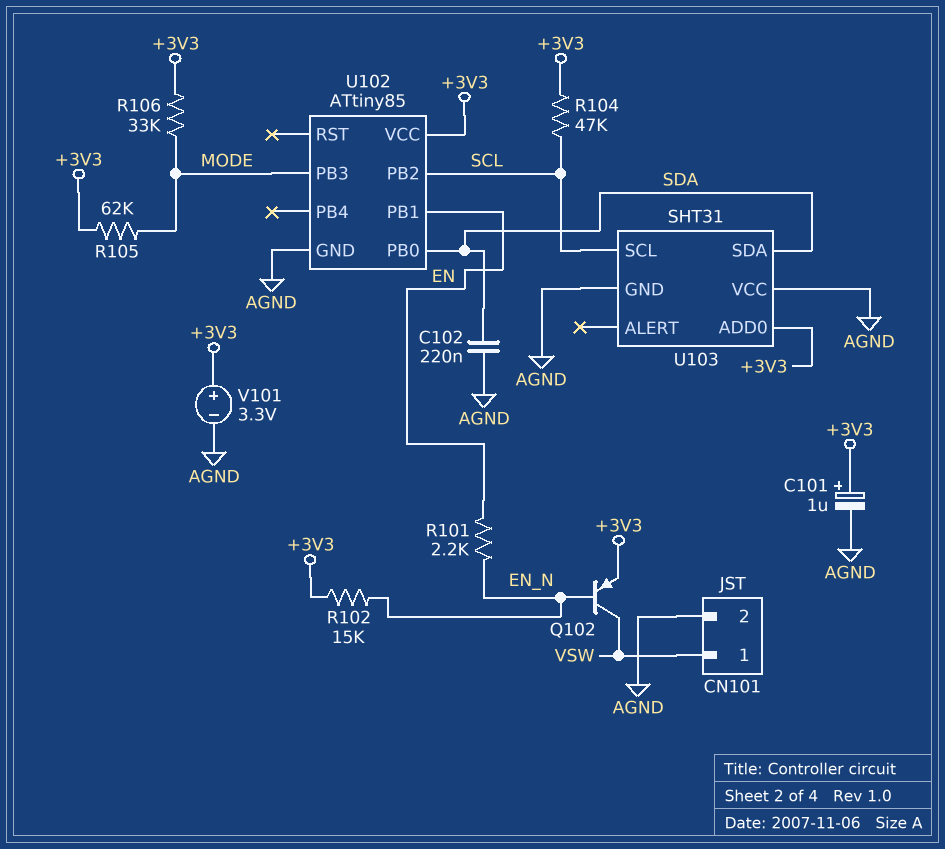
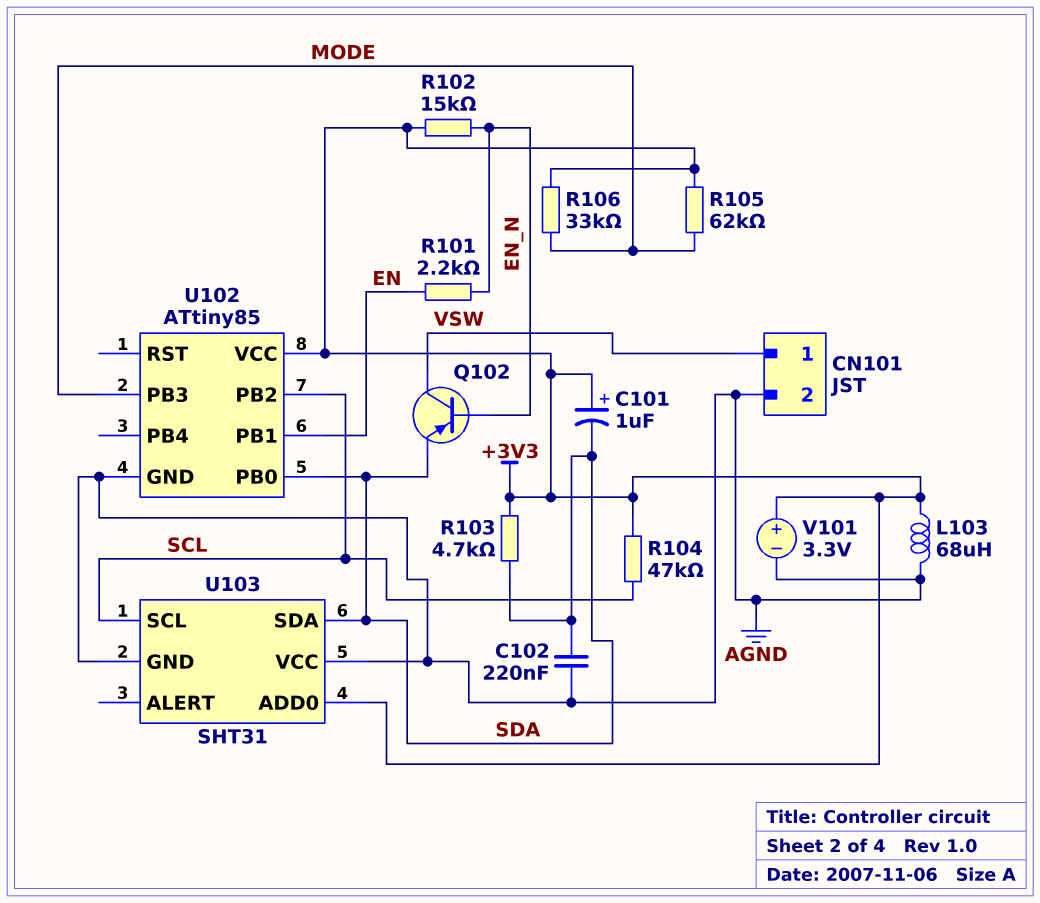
C101: 1uF (plus +3V3, minus AGND) -> 1uF (plus +3V3, minus SDA)
L103: none -> 68uH (+3V3, AGND)
Q102: PNP (B EN_N, C VSW, E +3V3) -> PNP (B EN_N, C VSW, E SDA)
R103: none -> 4.7k (+3V3, SDA)

